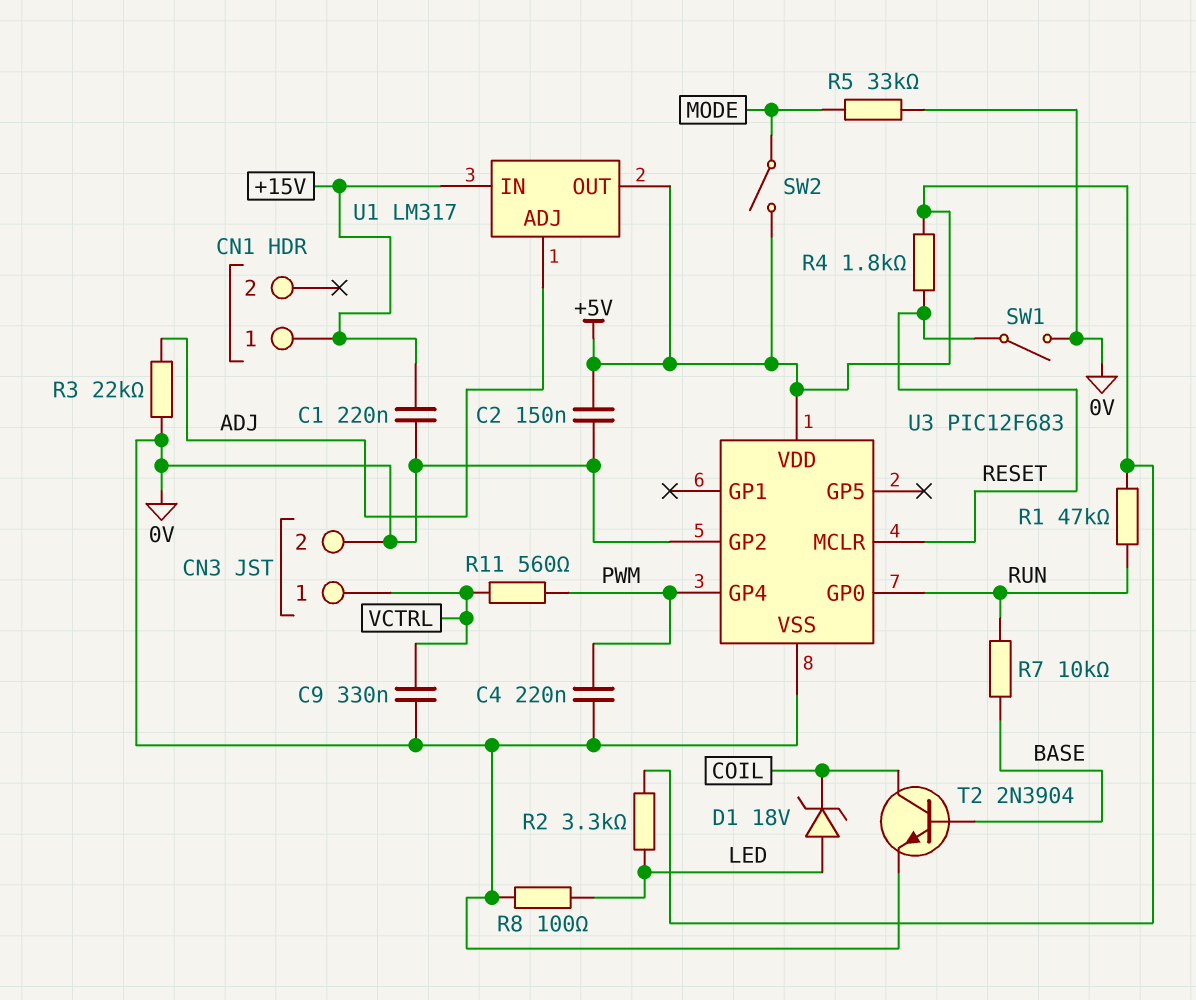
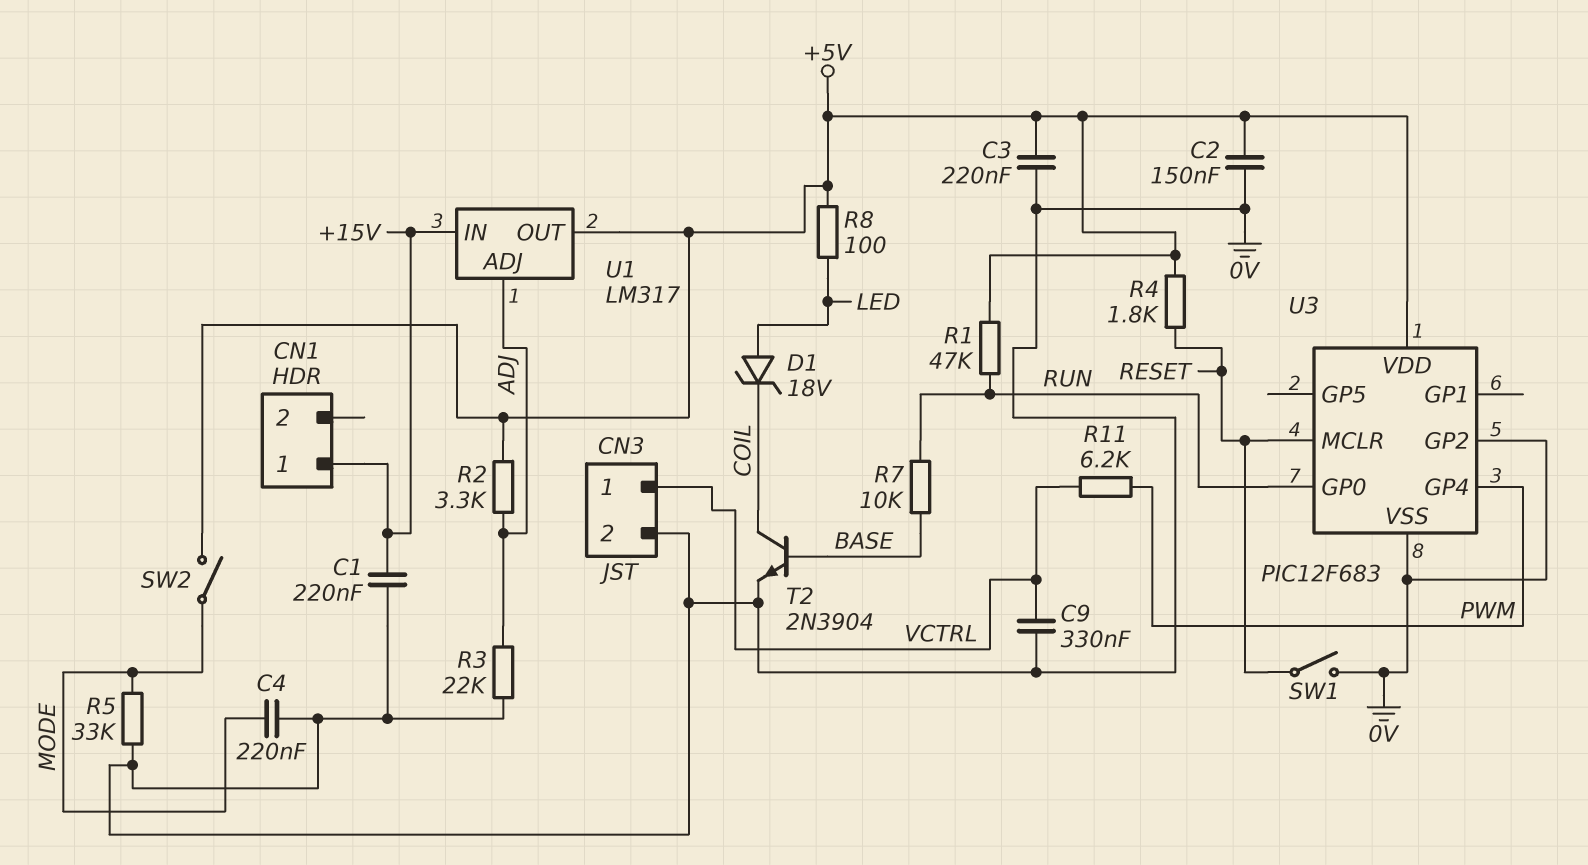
C3: none -> 220nF (+5V, 0V)
C4: 220nF (0V, PWM) -> 220nF (0V, MODE)
R2: 3.3k (+5V, LED) -> 3.3k (+5V, ADJ)
R8: 100 (0V, LED) -> 100 (+5V, LED)
R11: 560 (PWM, VCTRL) -> 6.2k (PWM, VCTRL)

